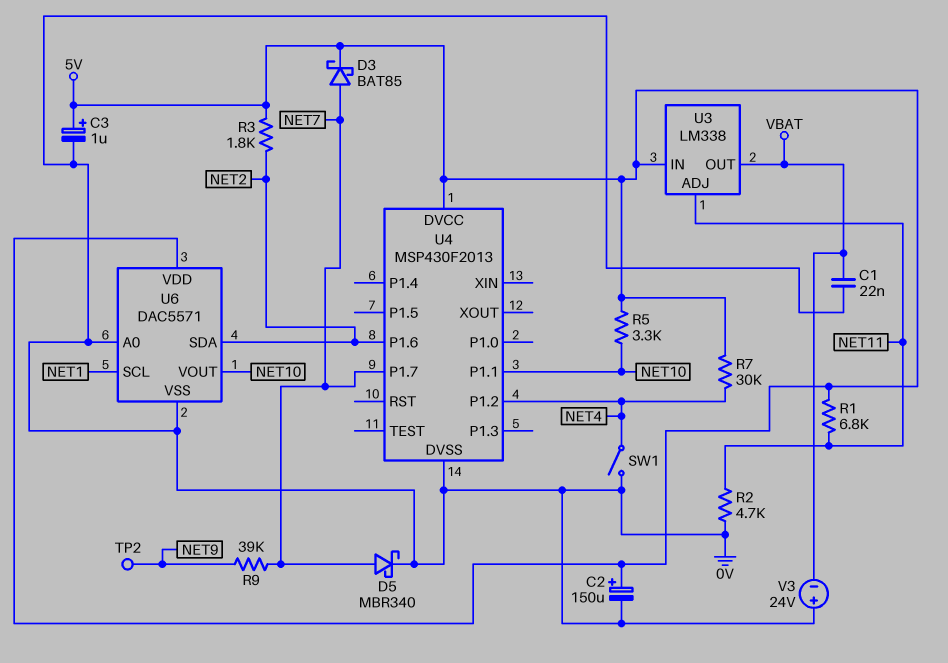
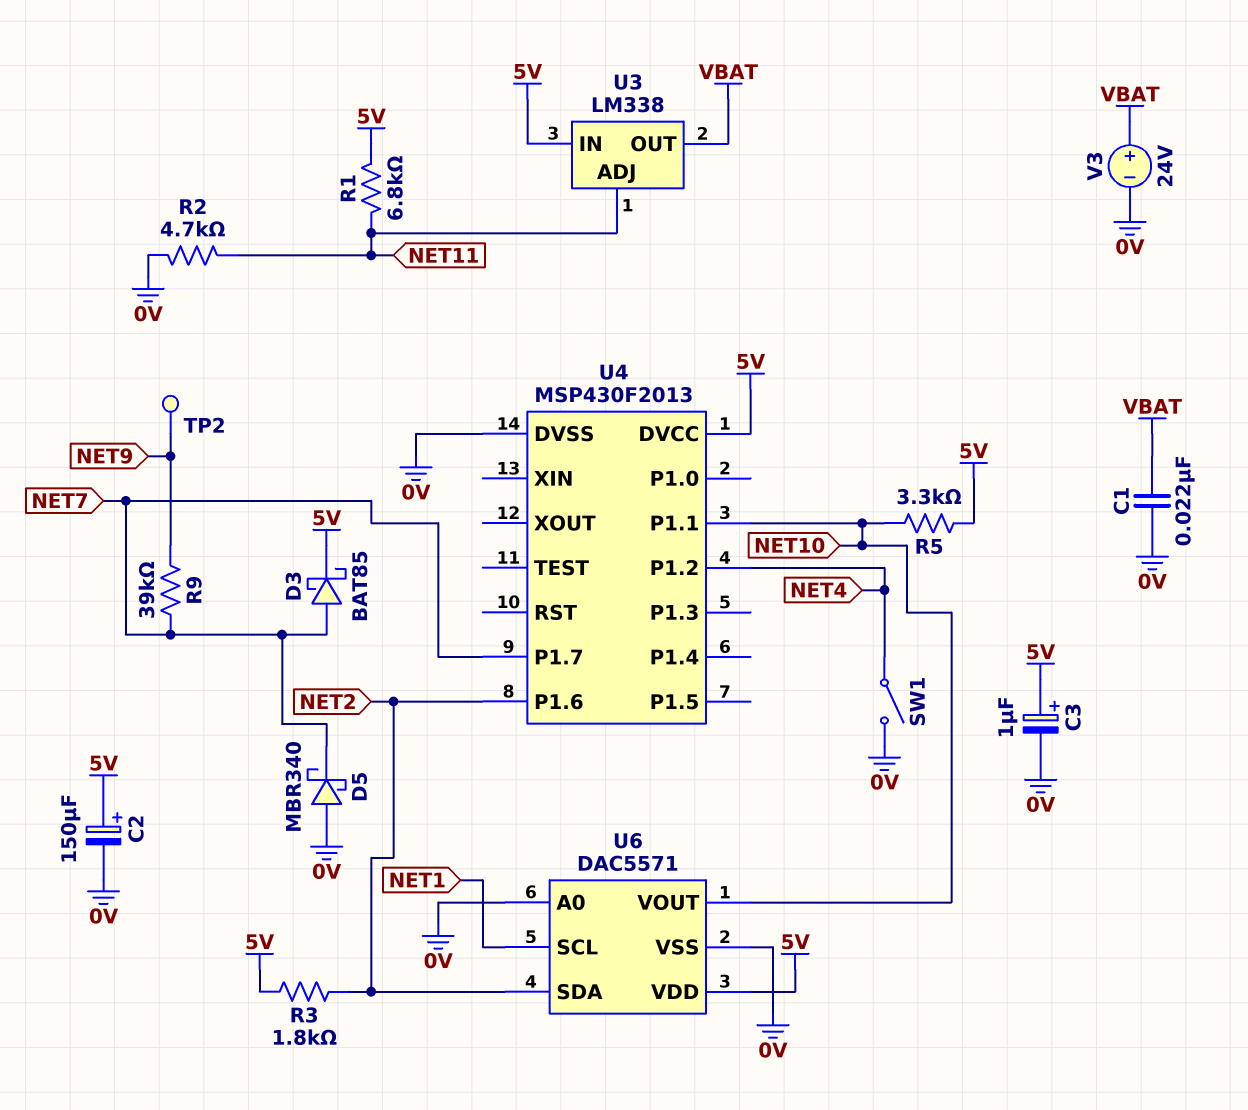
D5: schottky MBR340 (A NET7, K 0V) -> schottky MBR340 (A 0V, K NET7)
R7: 30k (5V, NET4) -> none
V3: 24V (plus 0V, minus VBAT) -> 24V (plus VBAT, minus 0V)

